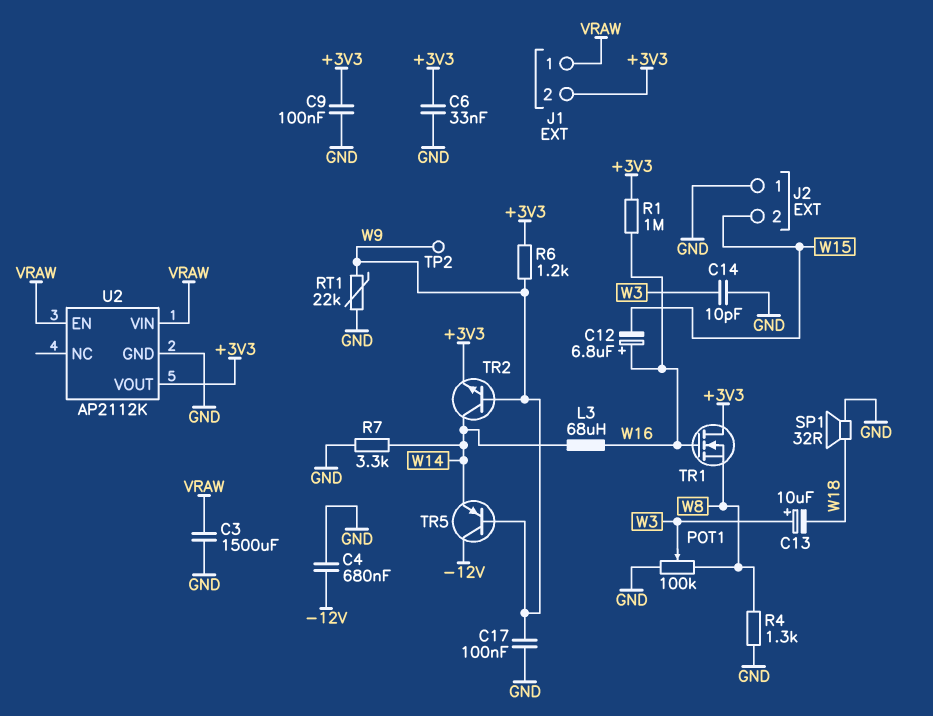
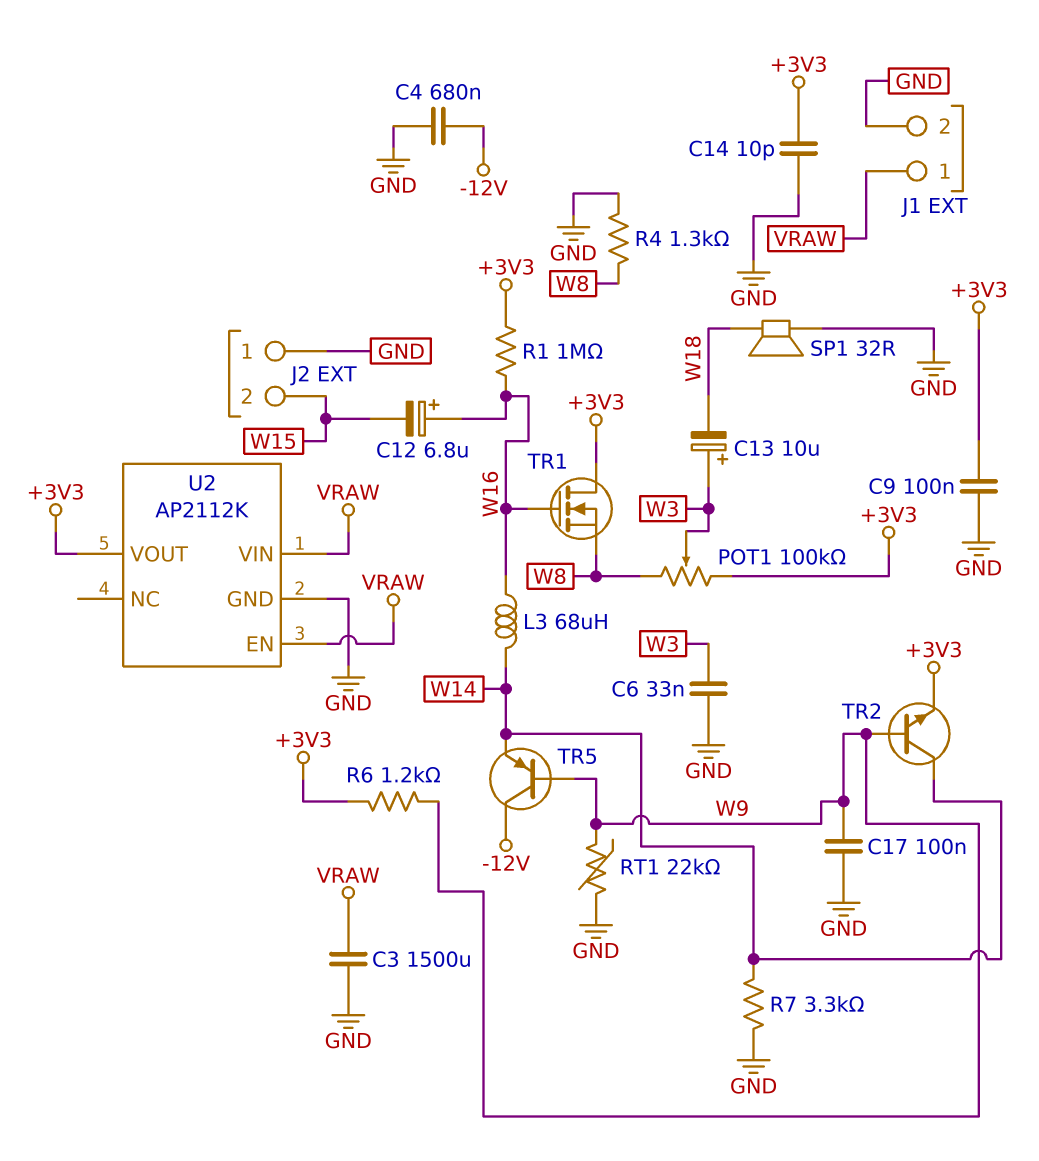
C6: 33nF (+3V3, GND) -> 33nF (GND, W3)
C14: 10pF (GND, W3) -> 10pF (+3V3, GND)
J1 pin 2: +3V3 -> GND
POT1: 100k (GND, W8, wiper W3) -> 100k (+3V3, W8, wiper W3)
TP2: test point (W9) -> none

